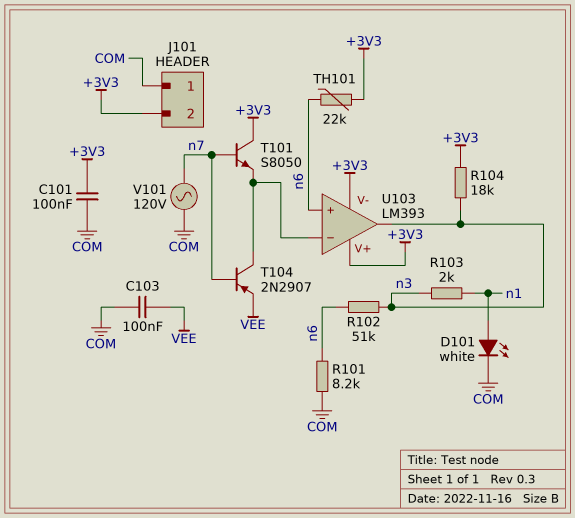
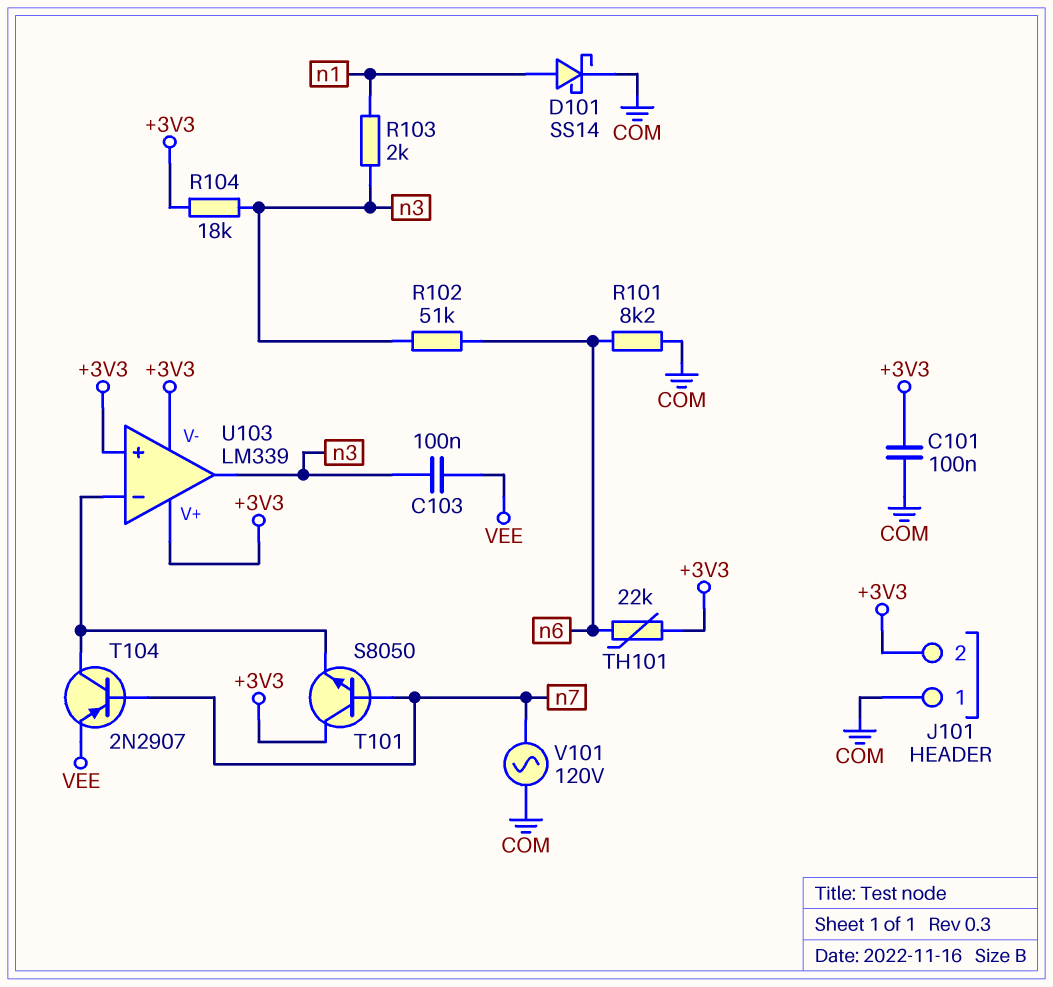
C103: 100nF (COM, VEE) -> 100nF (VEE, n3)
D101: LED white (A n1, K COM) -> schottky SS14 (A n1, K COM)
U103: LM393 -> LM339
U103 pin in+: n6 -> +3V3

